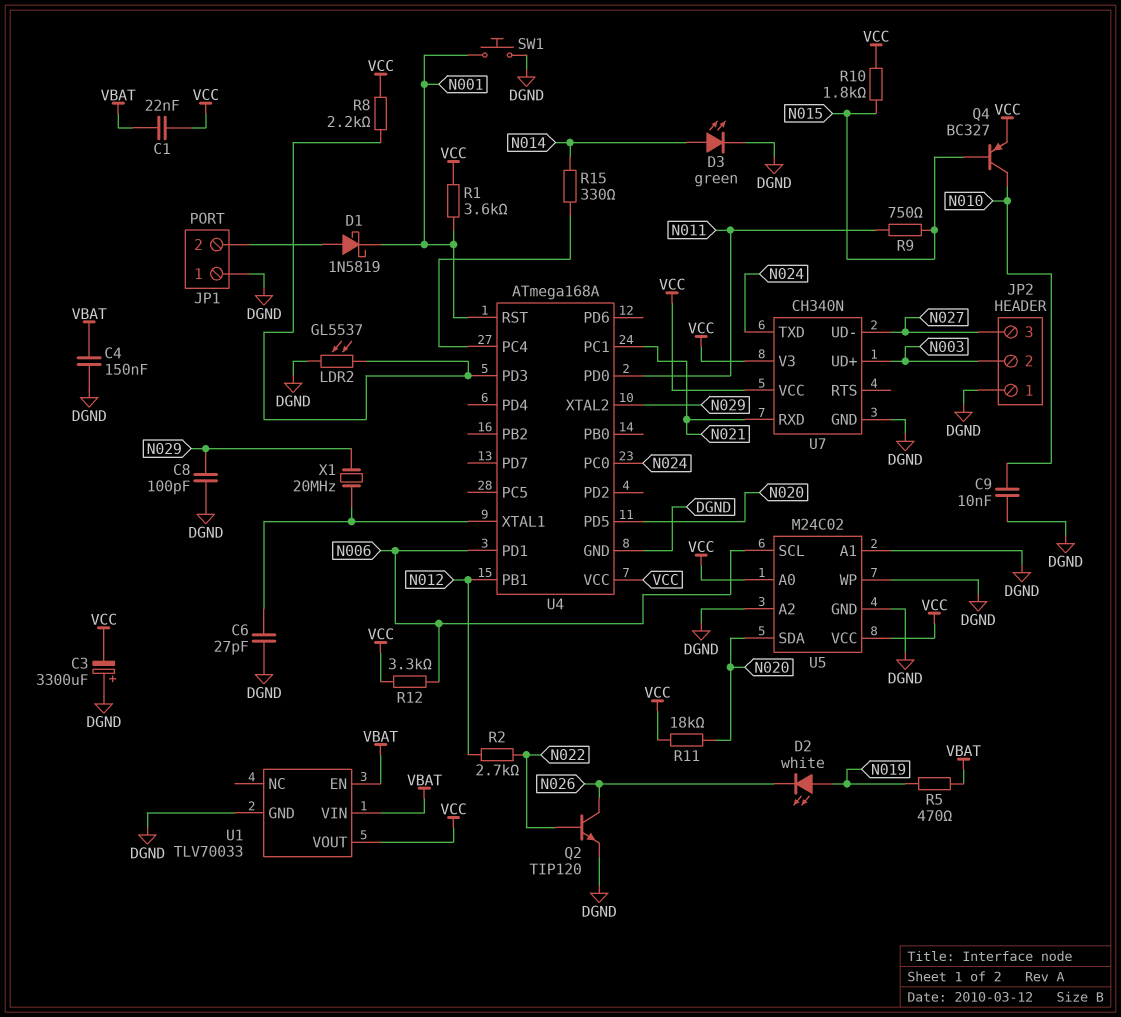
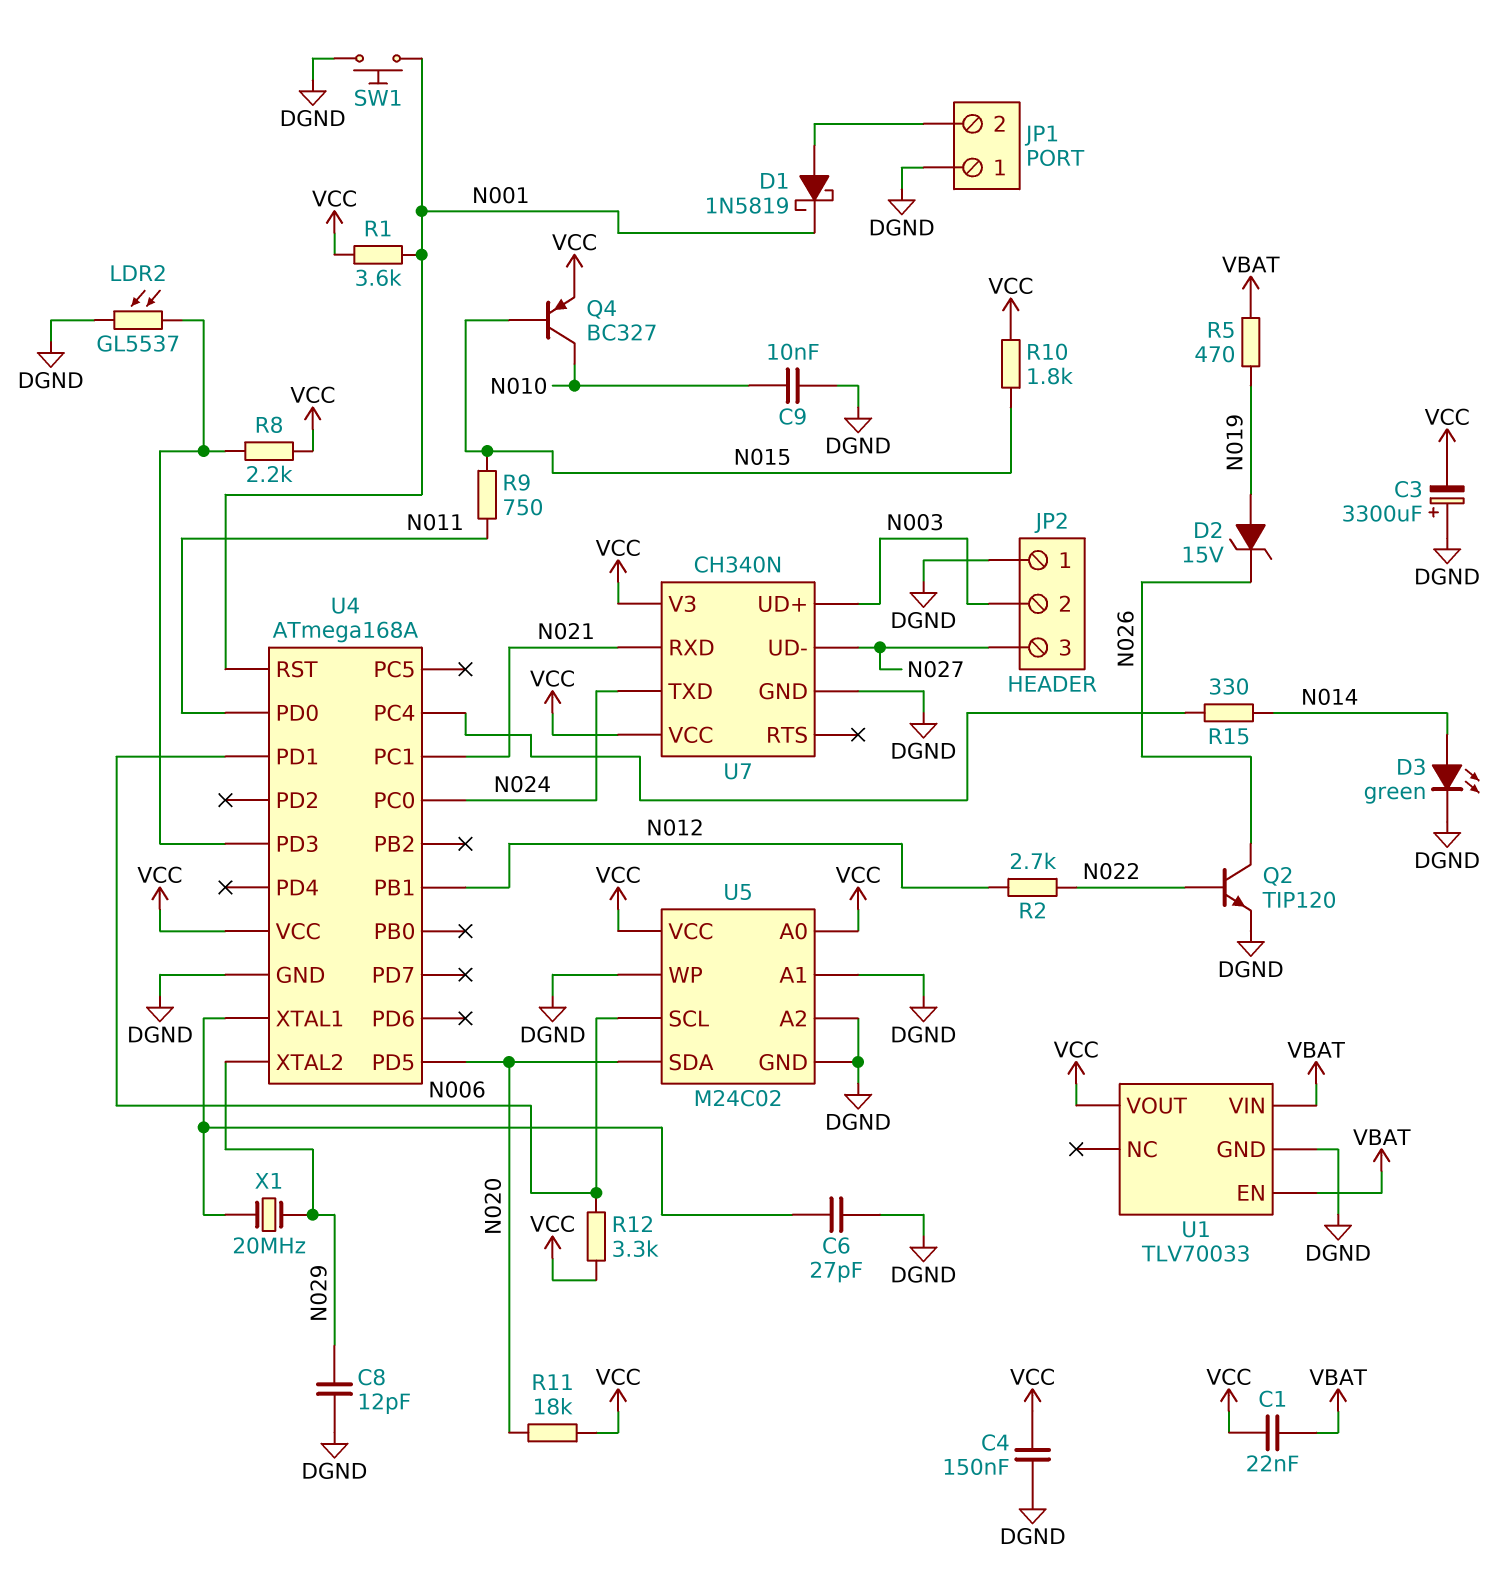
C4: 150nF (DGND, VBAT) -> 150nF (DGND, VCC)
C8: 100pF (DGND, N029) -> 12pF (DGND, N029)
D2: LED white (A N019, K N026) -> zener 15V (A N019, K N026)

